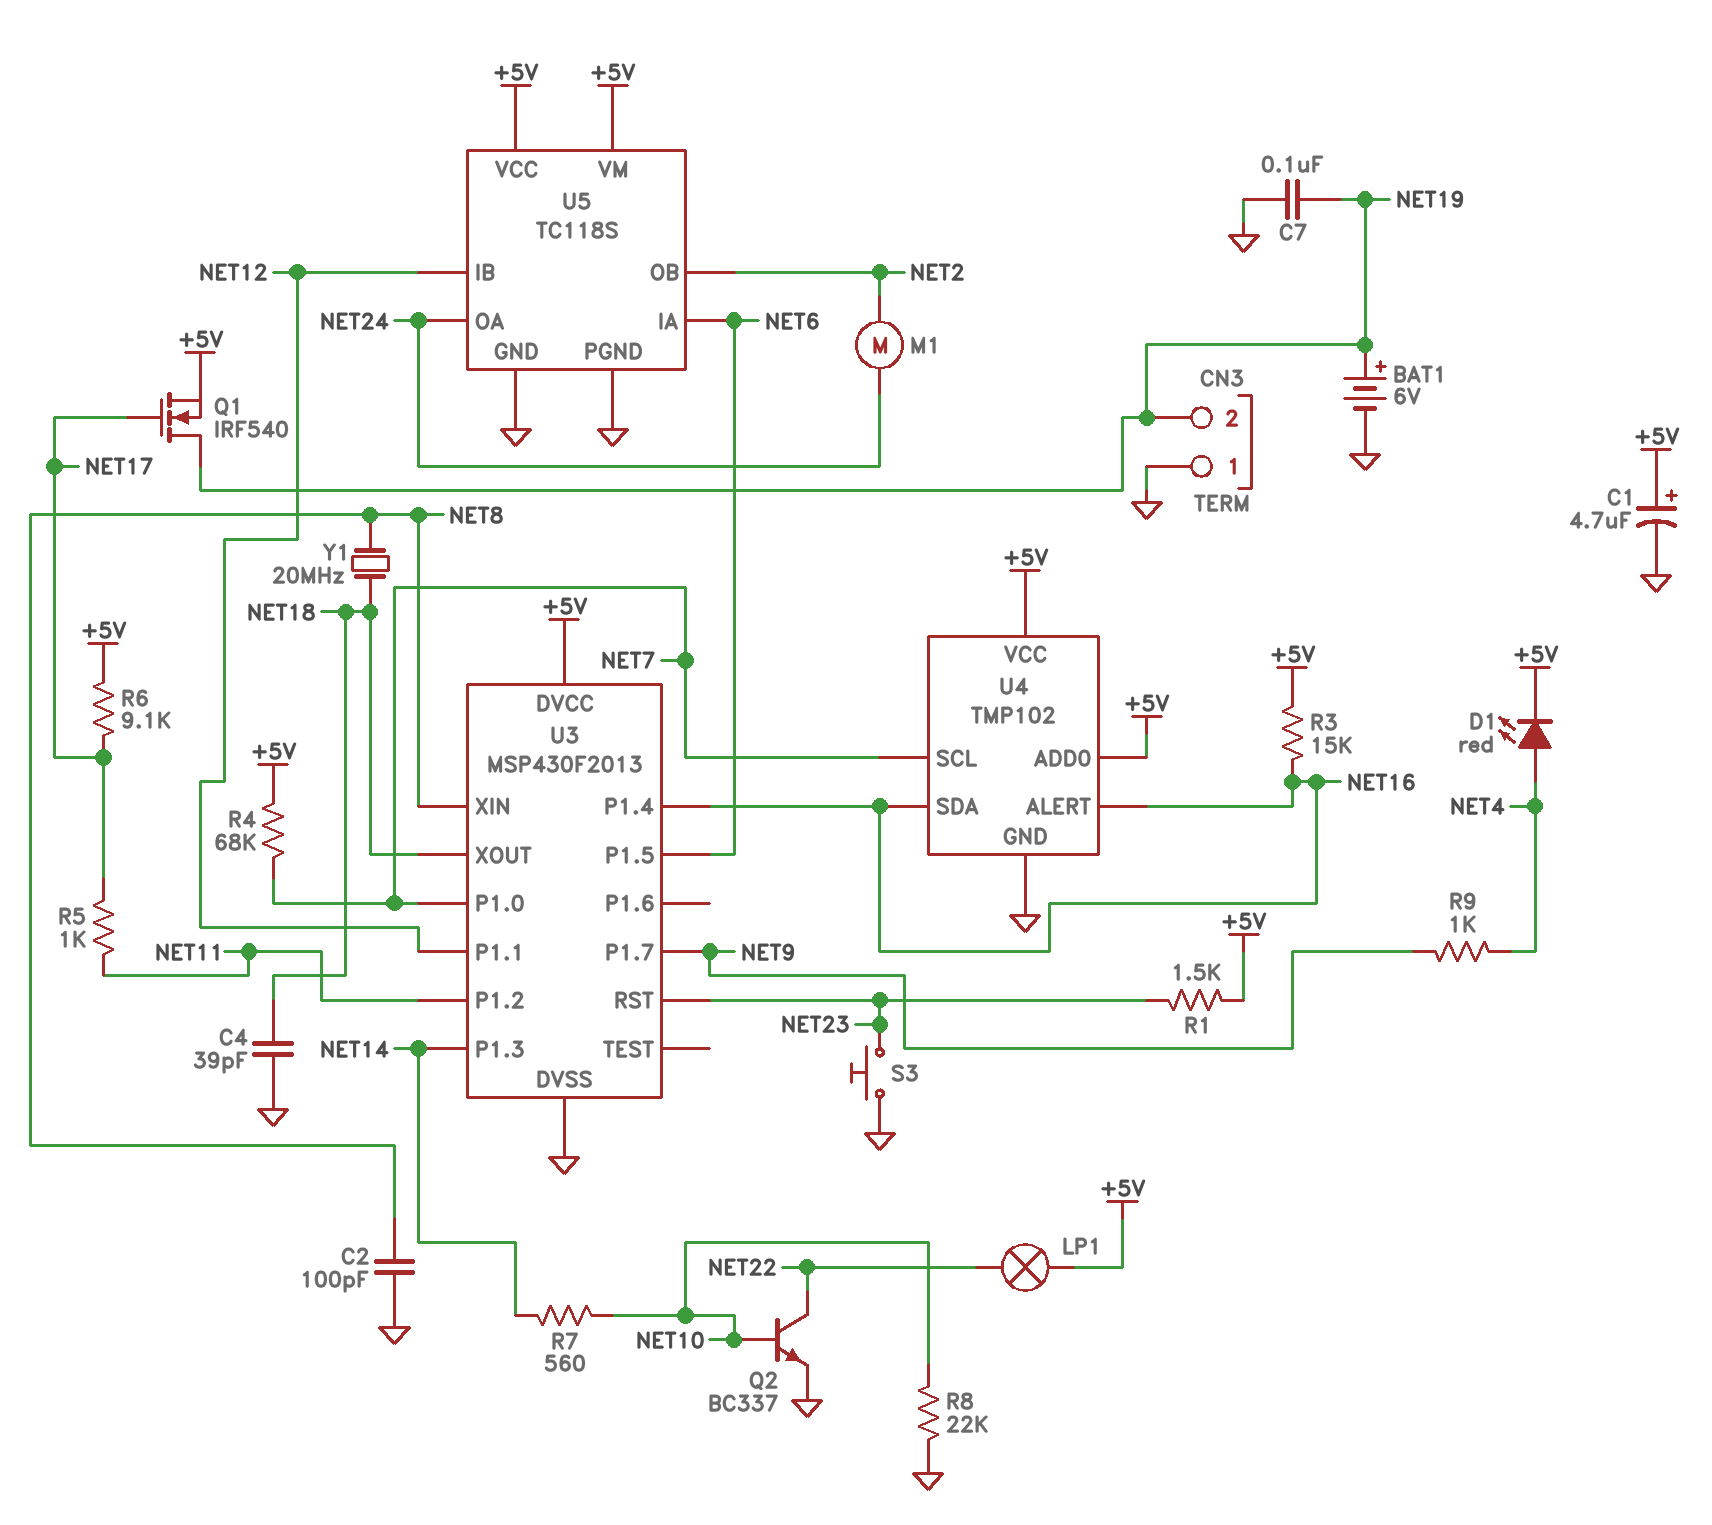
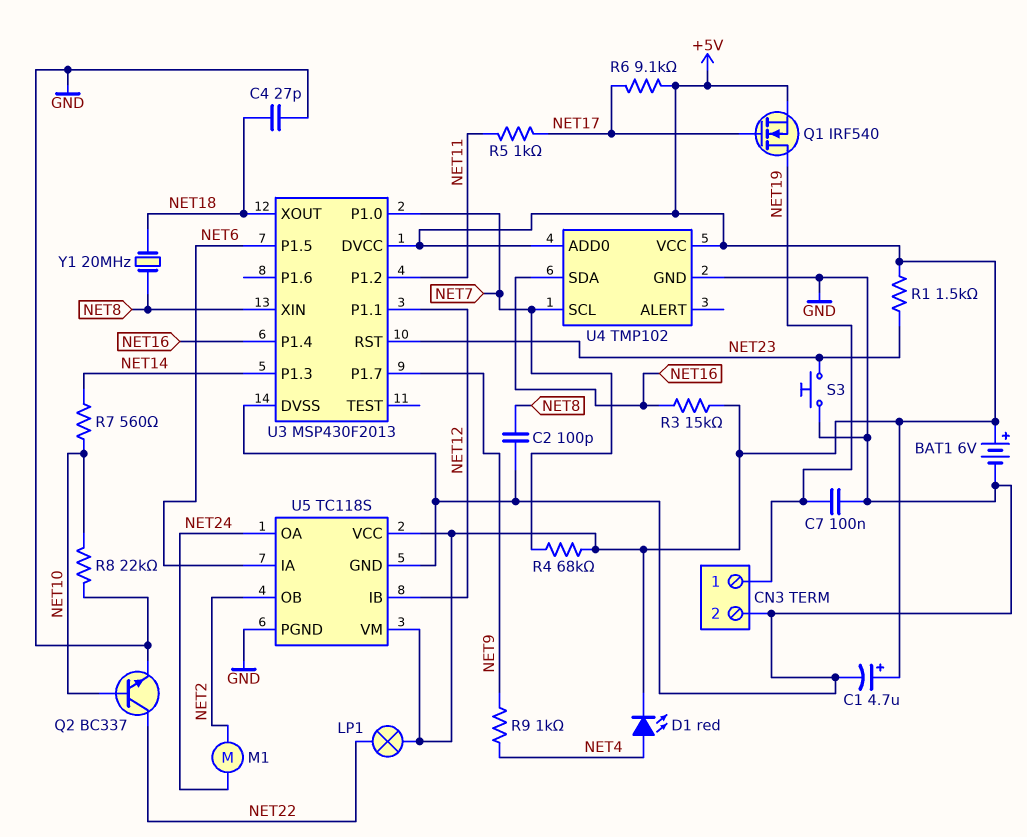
BAT1: 6V (plus NET19, minus GND) -> 6V (plus +5V, minus GND)
C4: 39pF (GND, NET18) -> 27pF (GND, NET18)
CN3 pin 1: GND -> NET19
CN3 pin 2: NET19 -> GND
U4 pin ALERT: NET16 -> none

